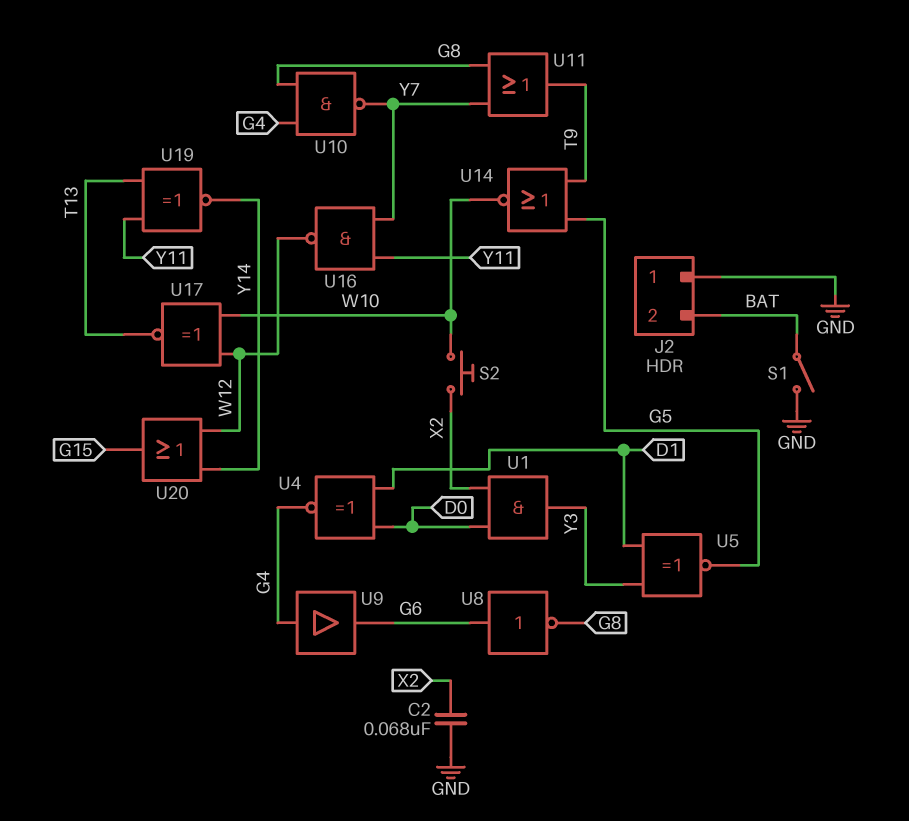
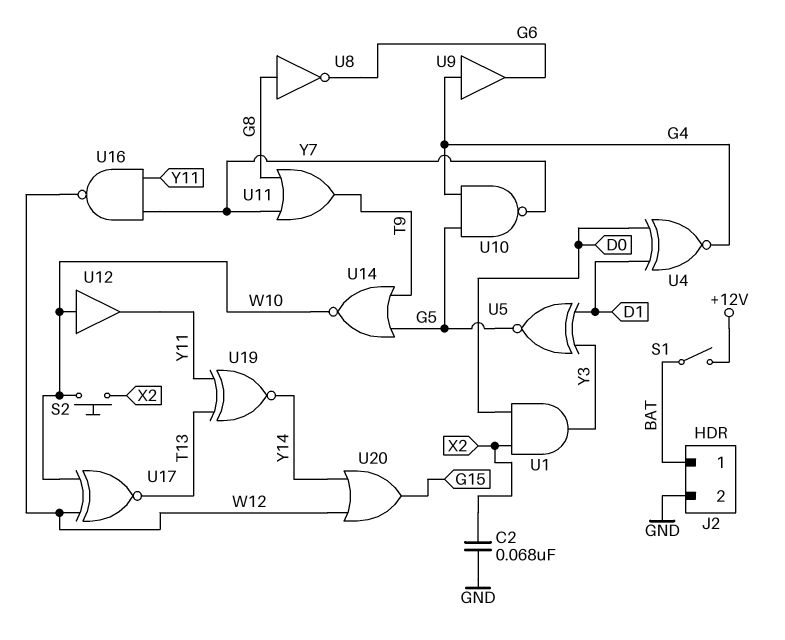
J2 pin 1: GND -> BAT
J2 pin 2: BAT -> GND
S1: switch (BAT, GND) -> switch (+12V, BAT)
U8: NOT (in G6, out G8) -> NOT (in G8, out G6)
U10: NAND (in G4, in G8, out Y7) -> NAND (in G4, in G5, out Y7)
U12: none -> buffer (in W10, out Y11)

